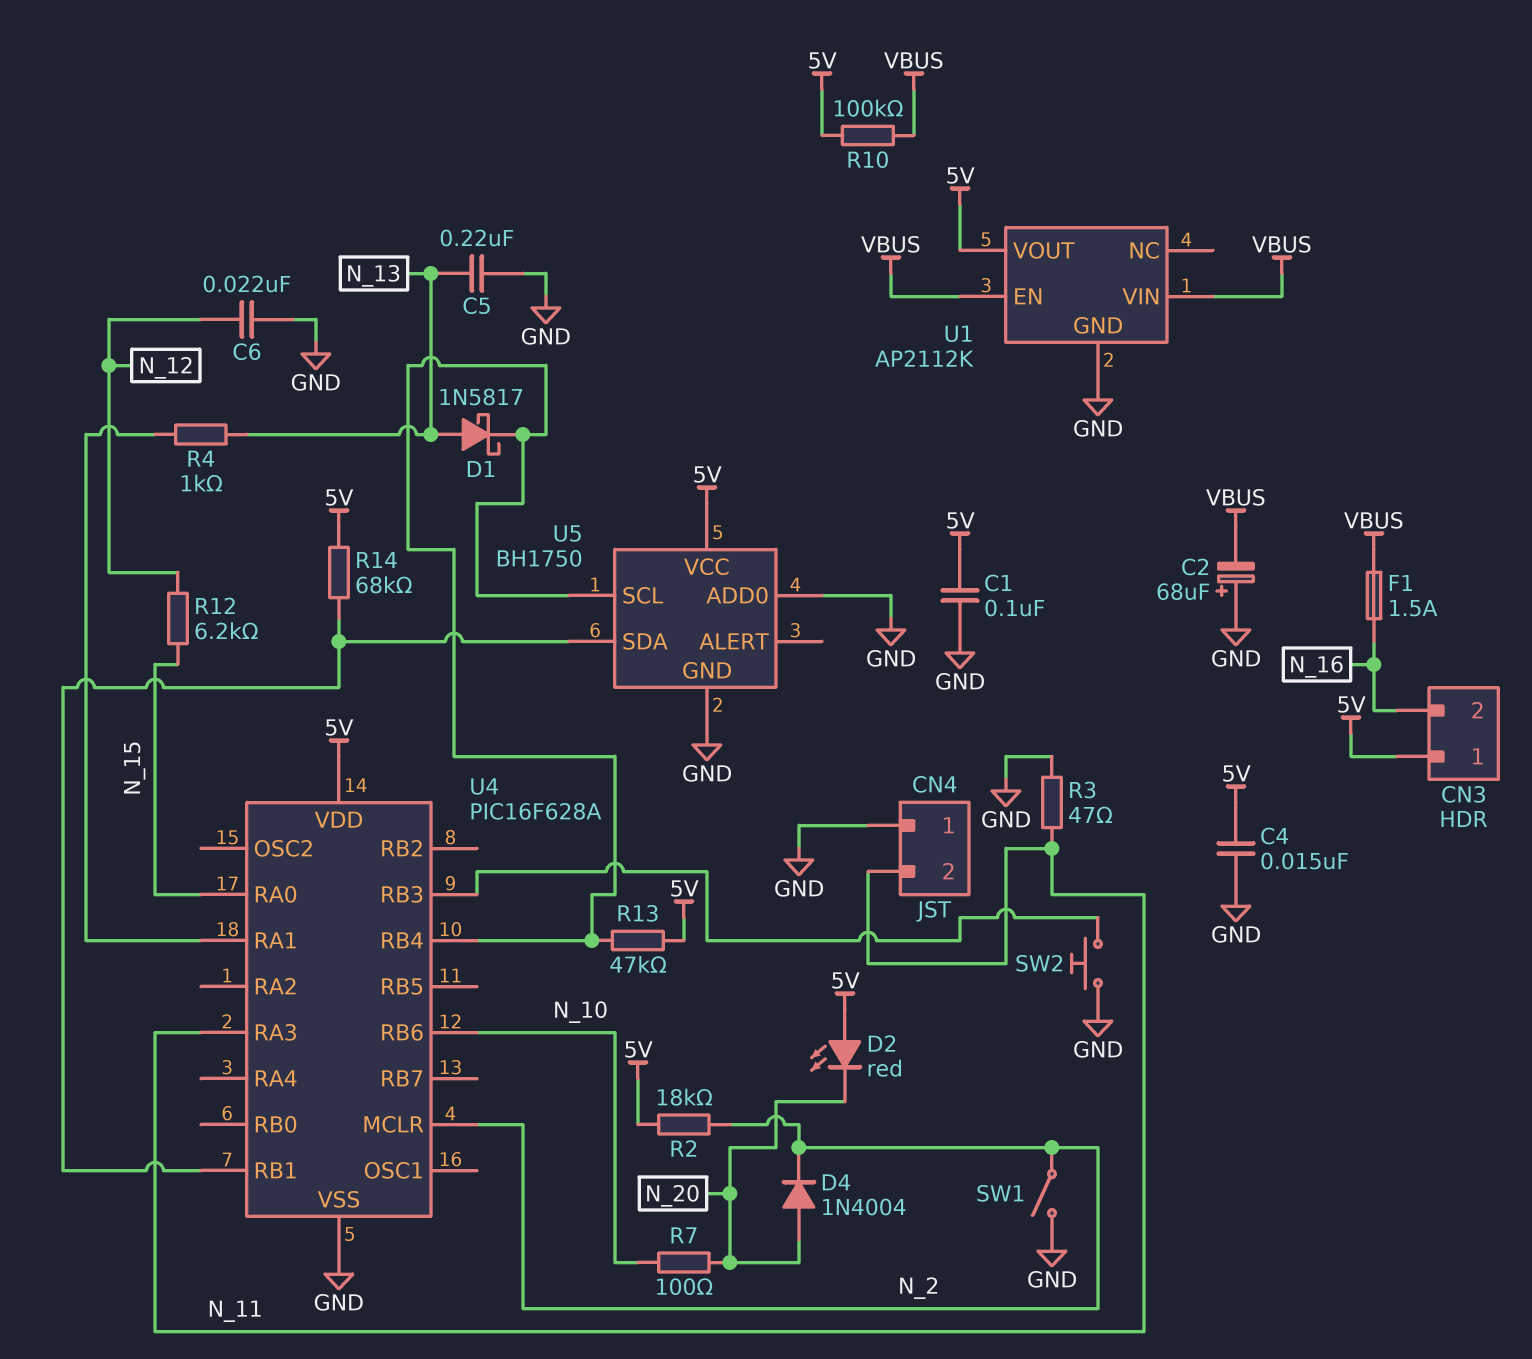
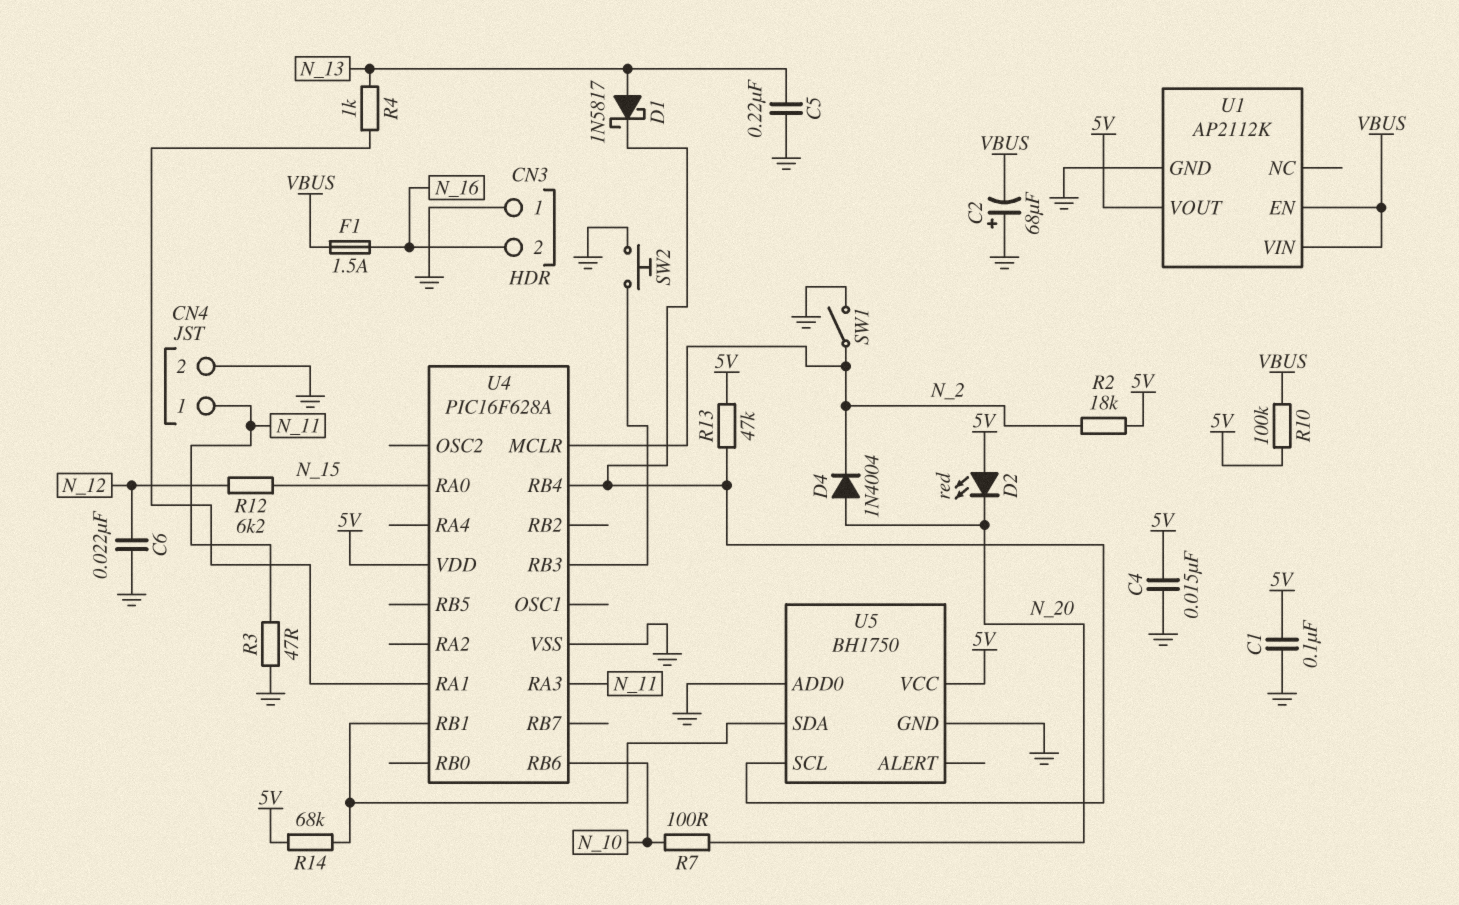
CN3 pin 1: 5V -> GND
CN4 pin 1: GND -> N_11
CN4 pin 2: N_11 -> GND

